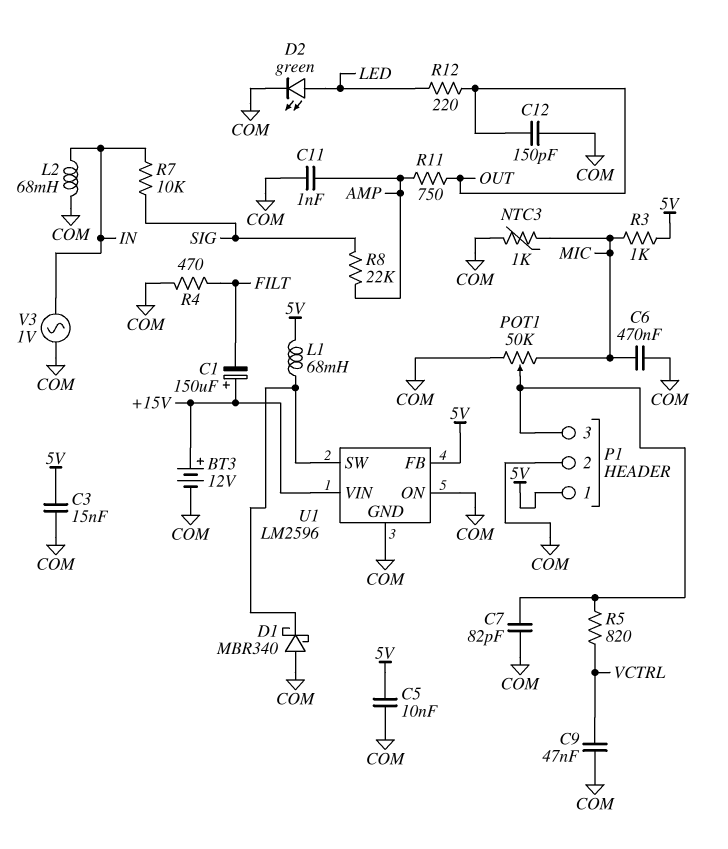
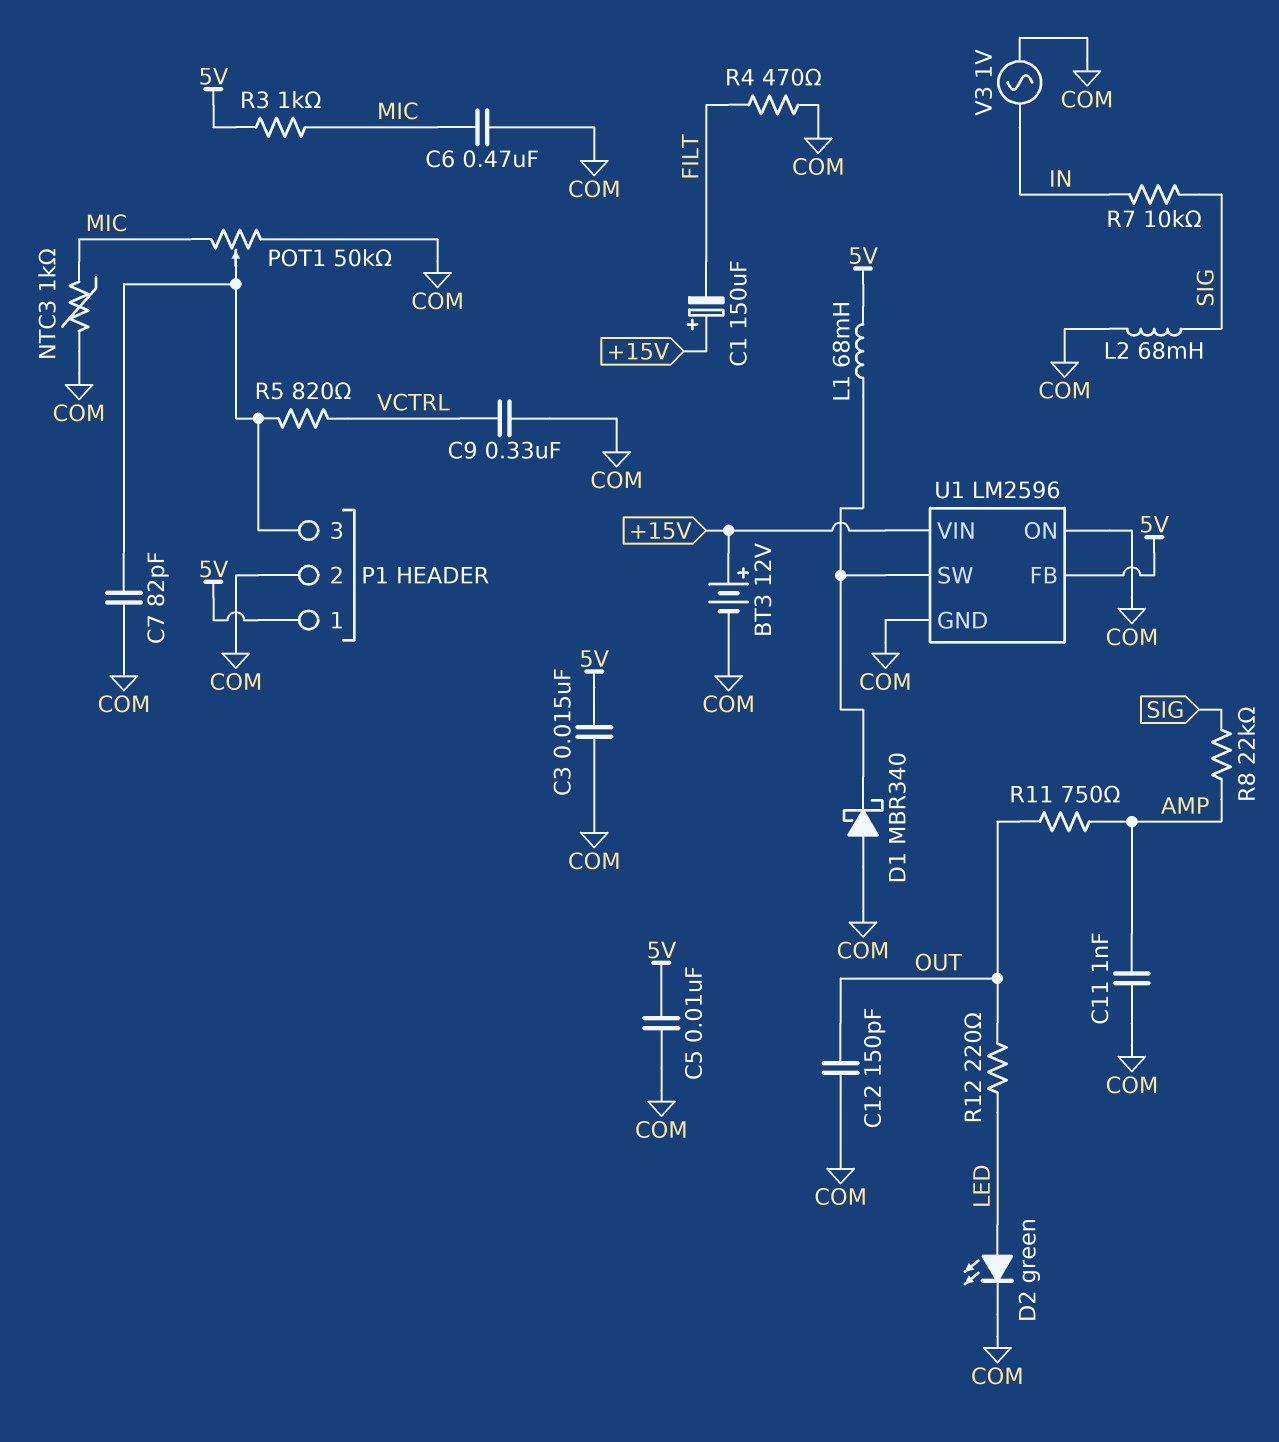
C9: 47nF (COM, VCTRL) -> 330nF (COM, VCTRL)
L2: 68mH (COM, IN) -> 68mH (COM, SIG)

